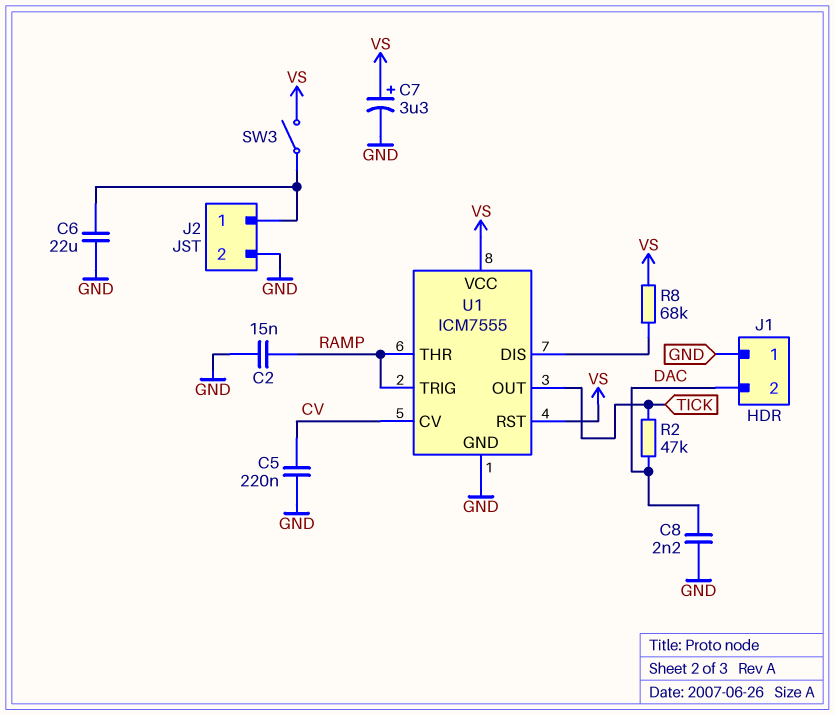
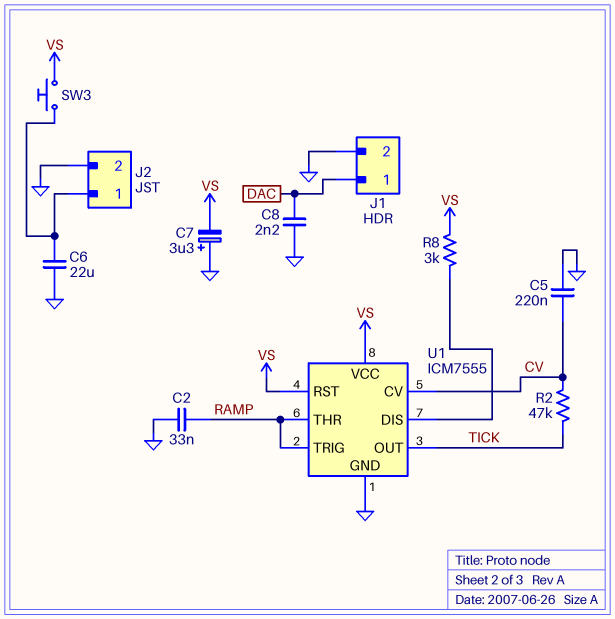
C2: 15nF (GND, RAMP) -> 33nF (GND, RAMP)
C7: 3.3uF (plus VS, minus GND) -> 3.3uF (plus GND, minus VS)
J1 pin 1: GND -> DAC
J1 pin 2: DAC -> GND
R2: 47k (DAC, TICK) -> 47k (CV, TICK)
R8: 68k (U1/DIS, VS) -> 3k (U1/DIS, VS)
SW3: switch (J2/1, VS) -> button (J2/1, VS)

